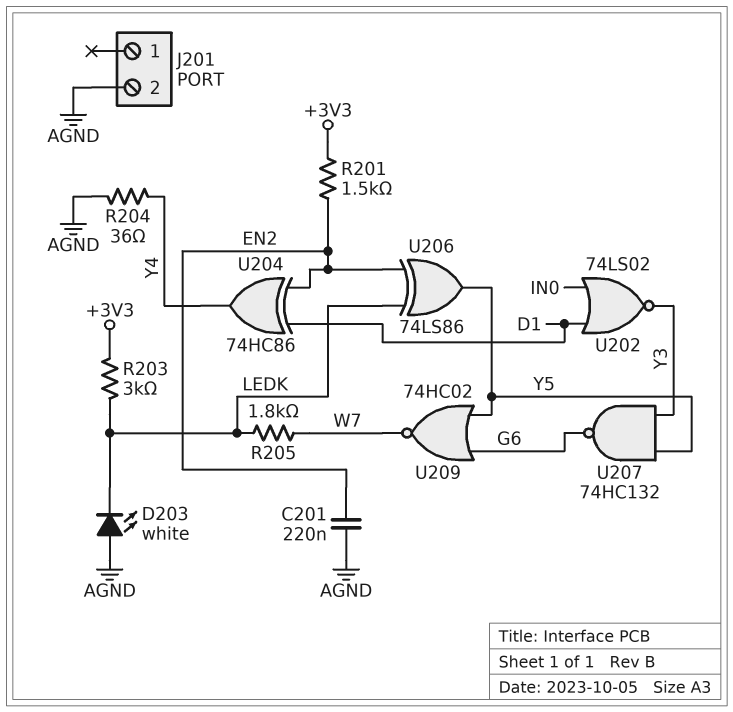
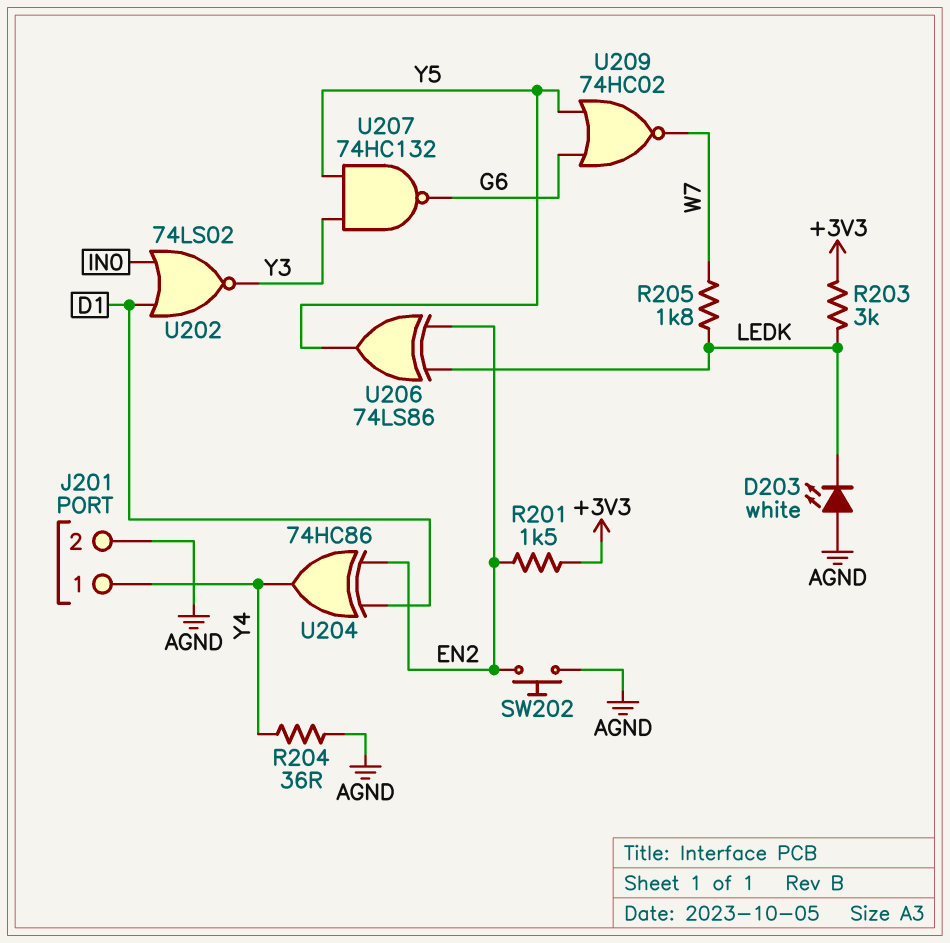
C201: 220nF (AGND, EN2) -> none
J201 pin 1: none -> Y4
SW202: none -> button (AGND, EN2)

